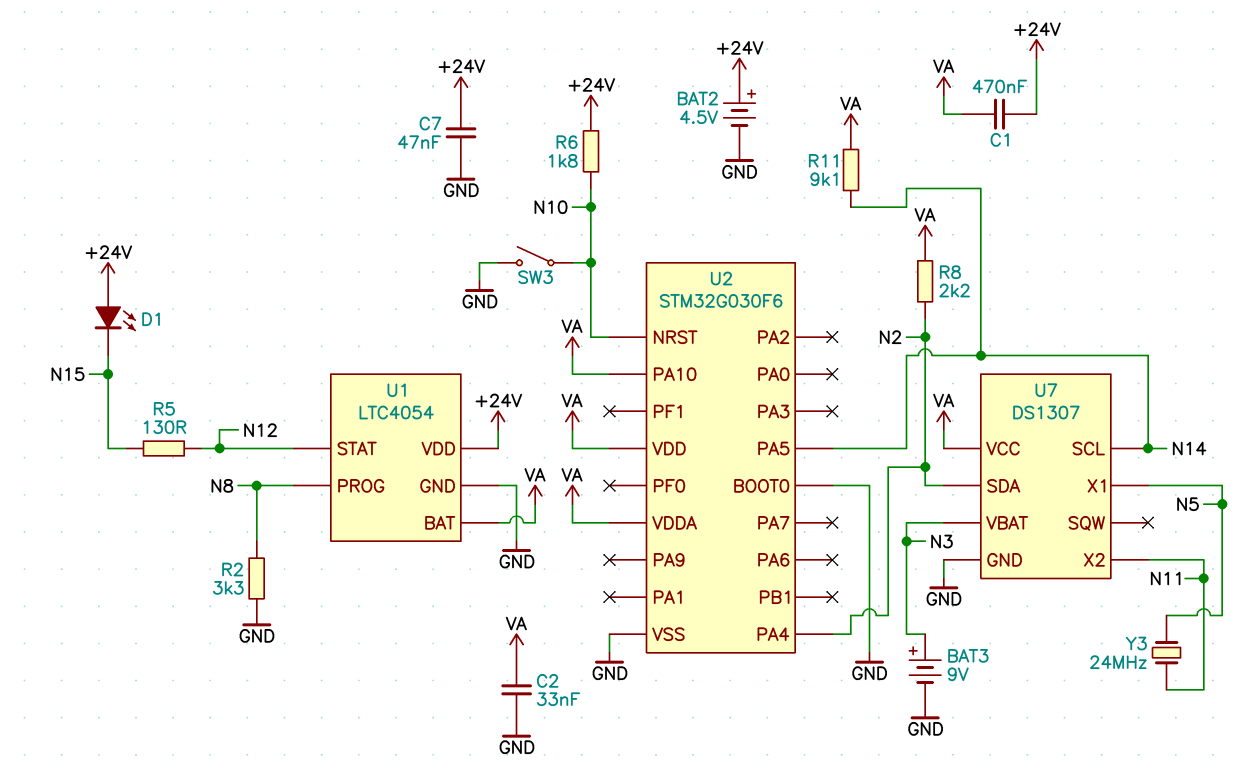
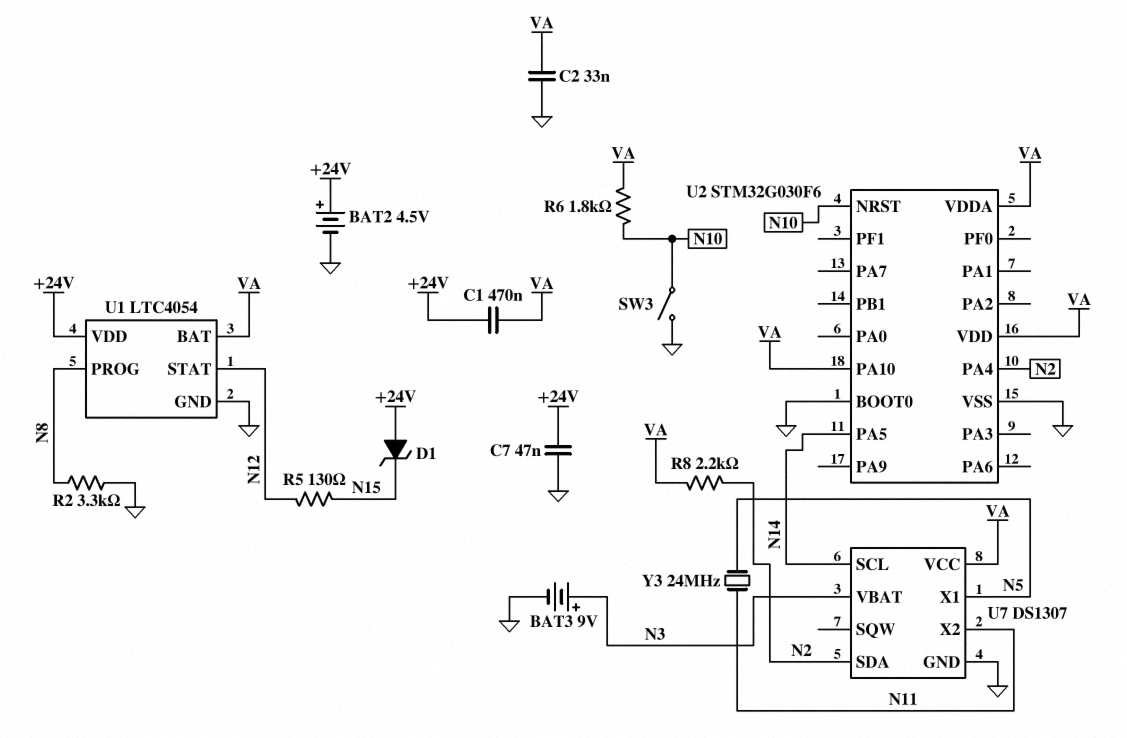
D1: LED (A +24V, K N15) -> zener (A +24V, K N15)
R6: 1.8k (+24V, N10) -> 1.8k (N10, VA)
R11: 9.1k (N14, VA) -> none

